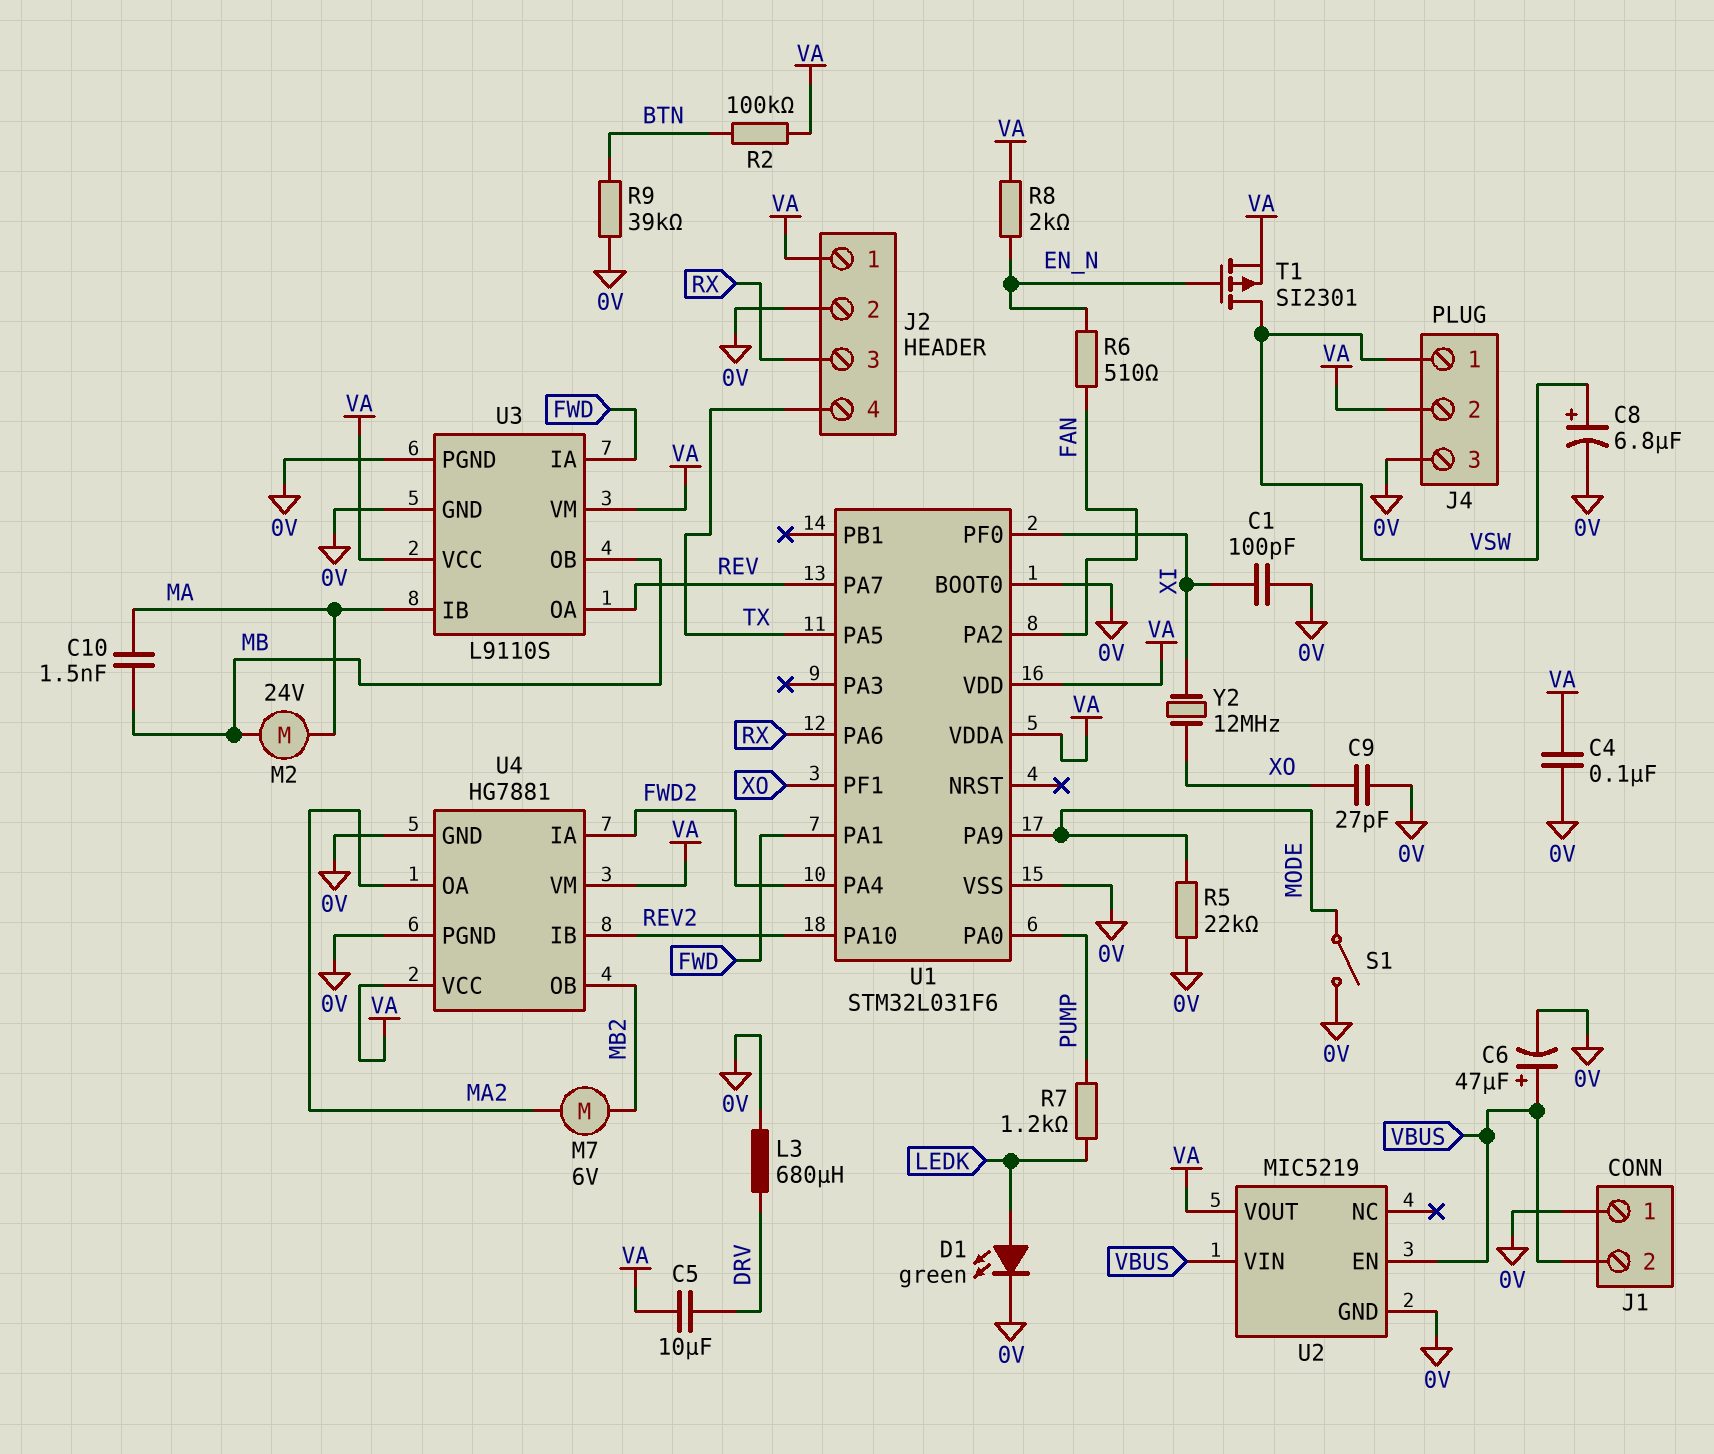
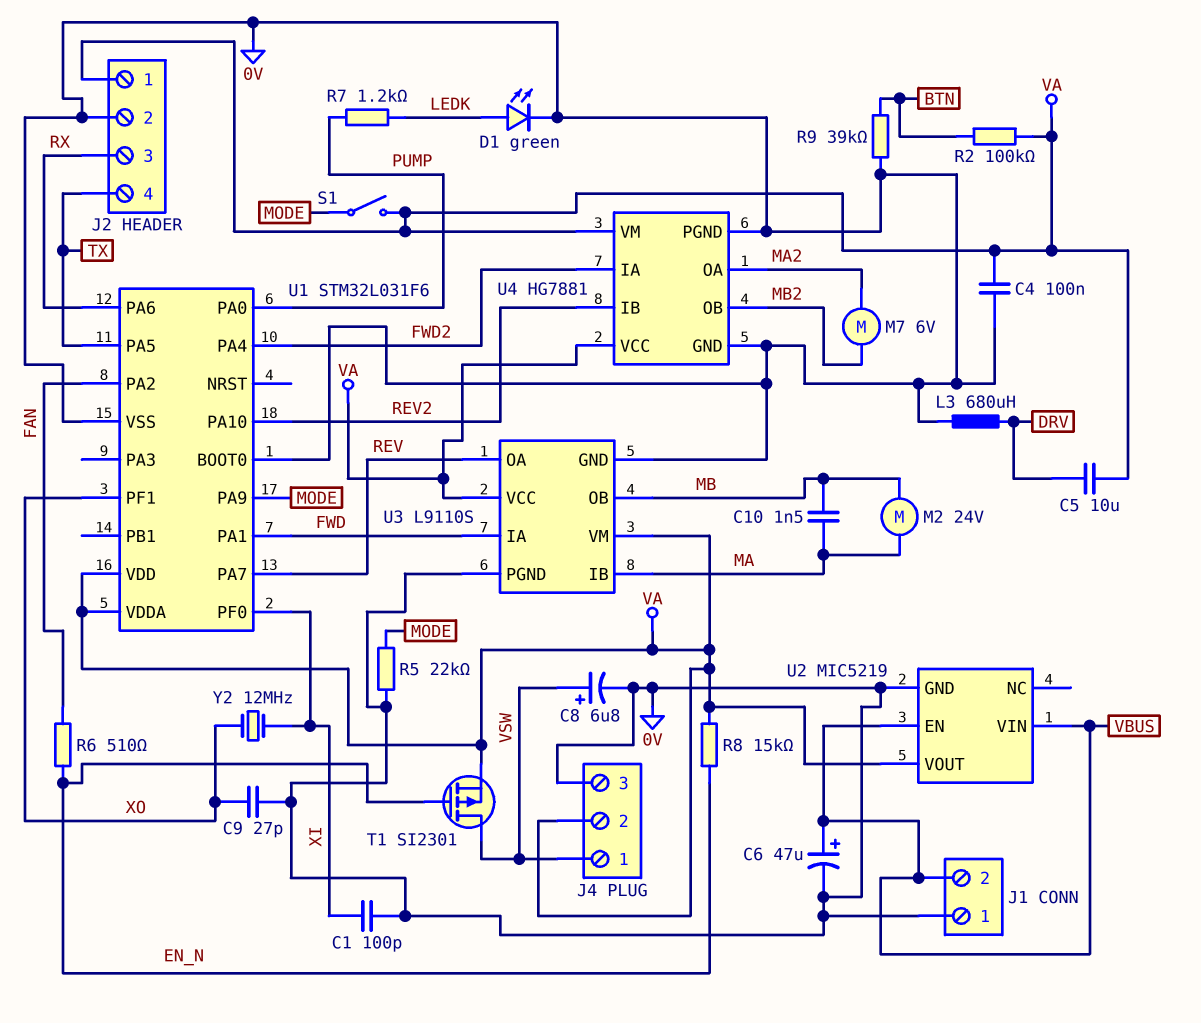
R8: 2k (EN_N, VA) -> 15k (EN_N, VA)
S1: switch (0V, MODE) -> switch (MODE, VA)

